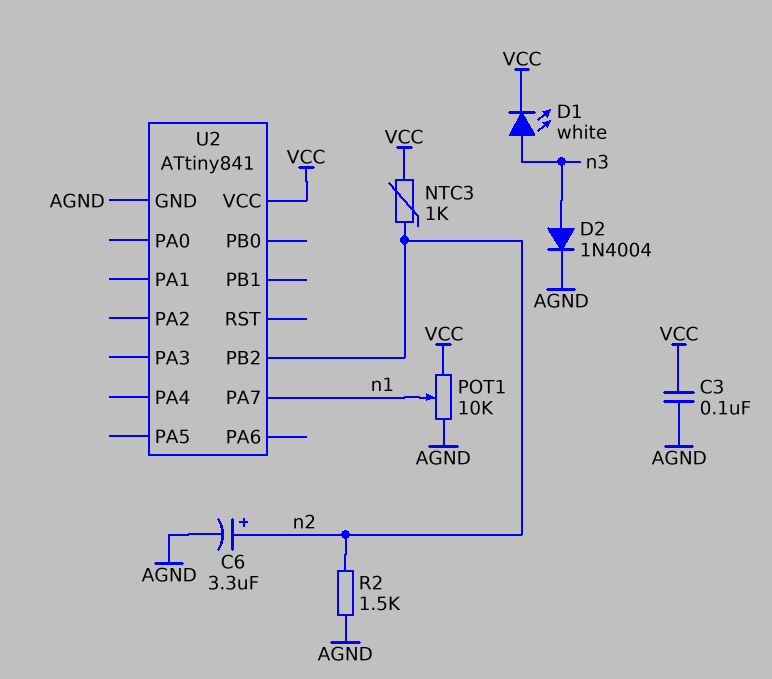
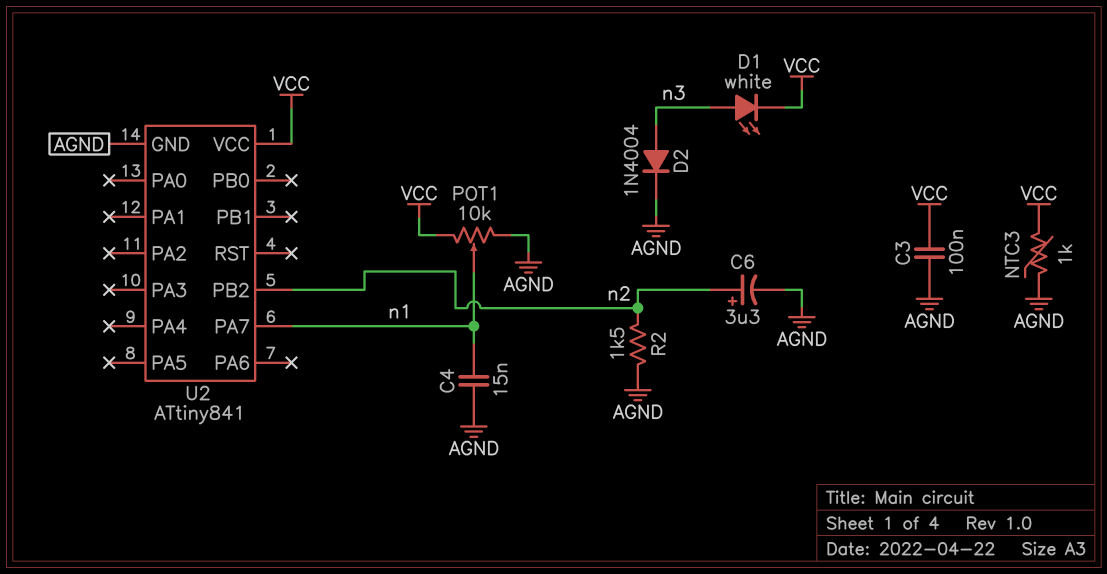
C4: none -> 15nF (AGND, n1)
NTC3: 1k (VCC, n2) -> 1k (AGND, VCC)

